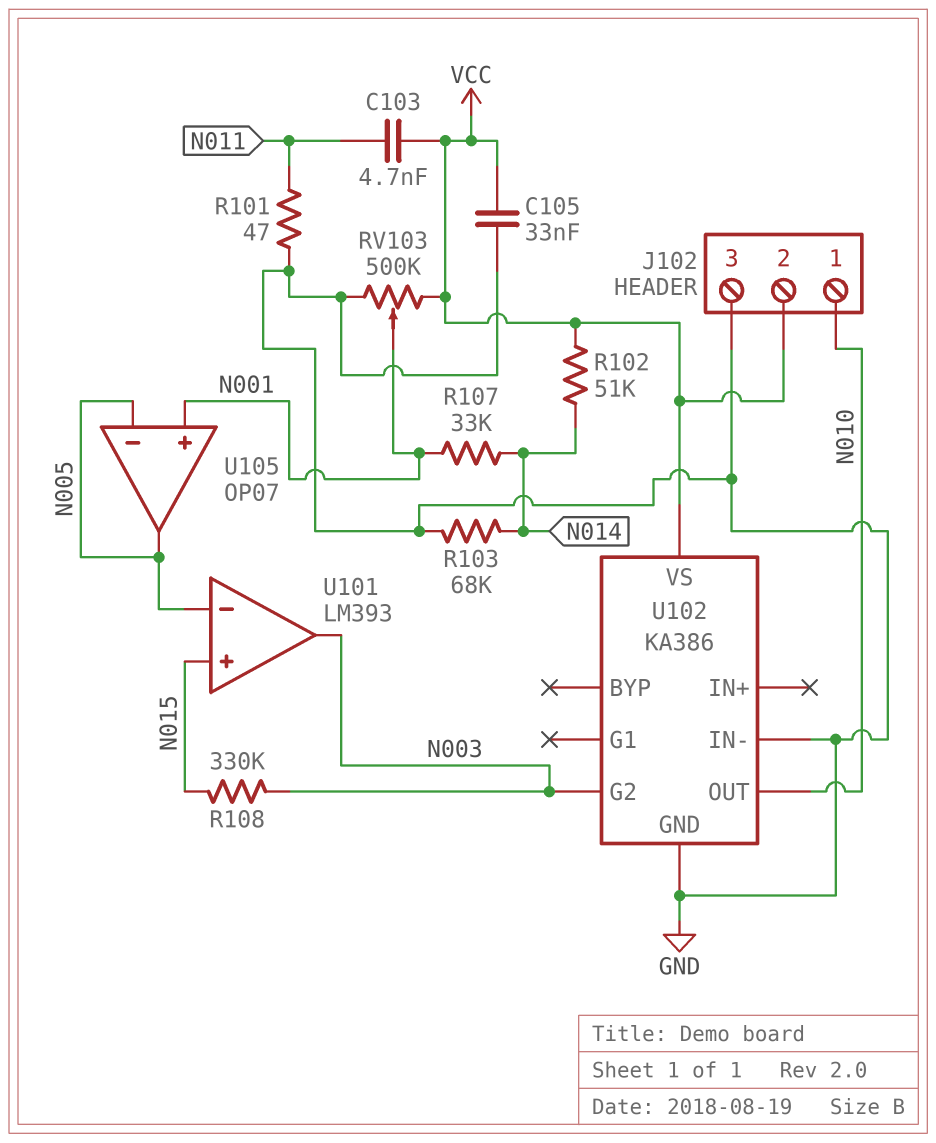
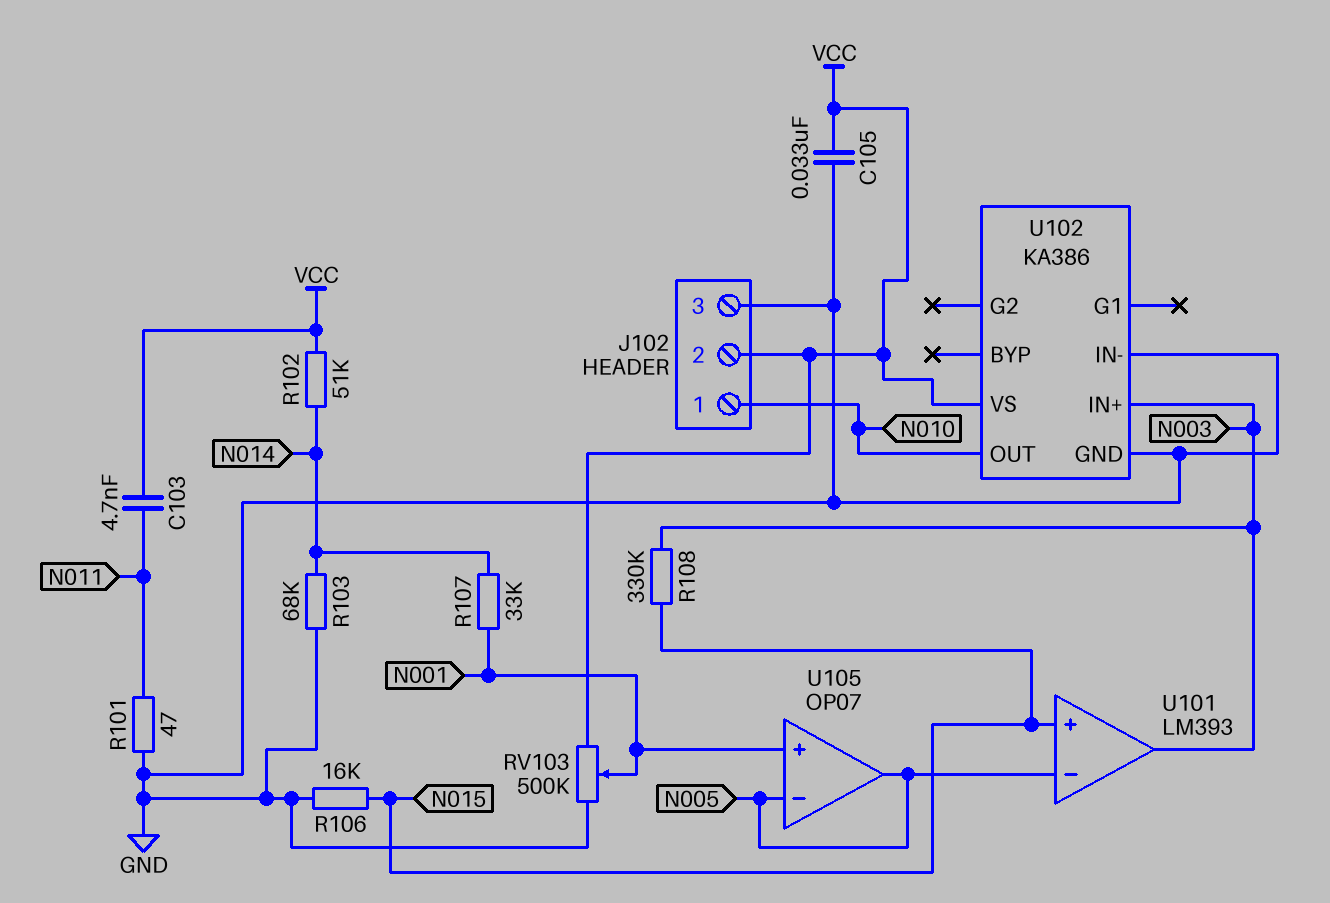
R106: none -> 16k (GND, N015)
U102 pin G2: N003 -> none
U102 pin IN+: none -> N003

